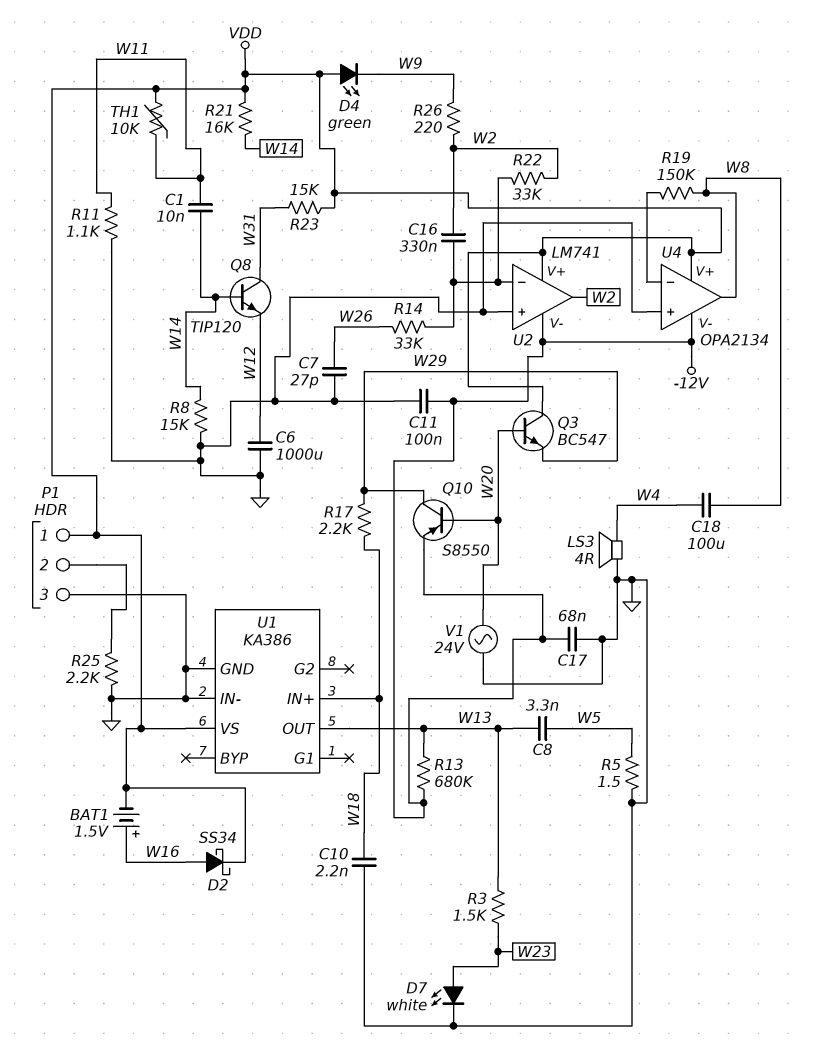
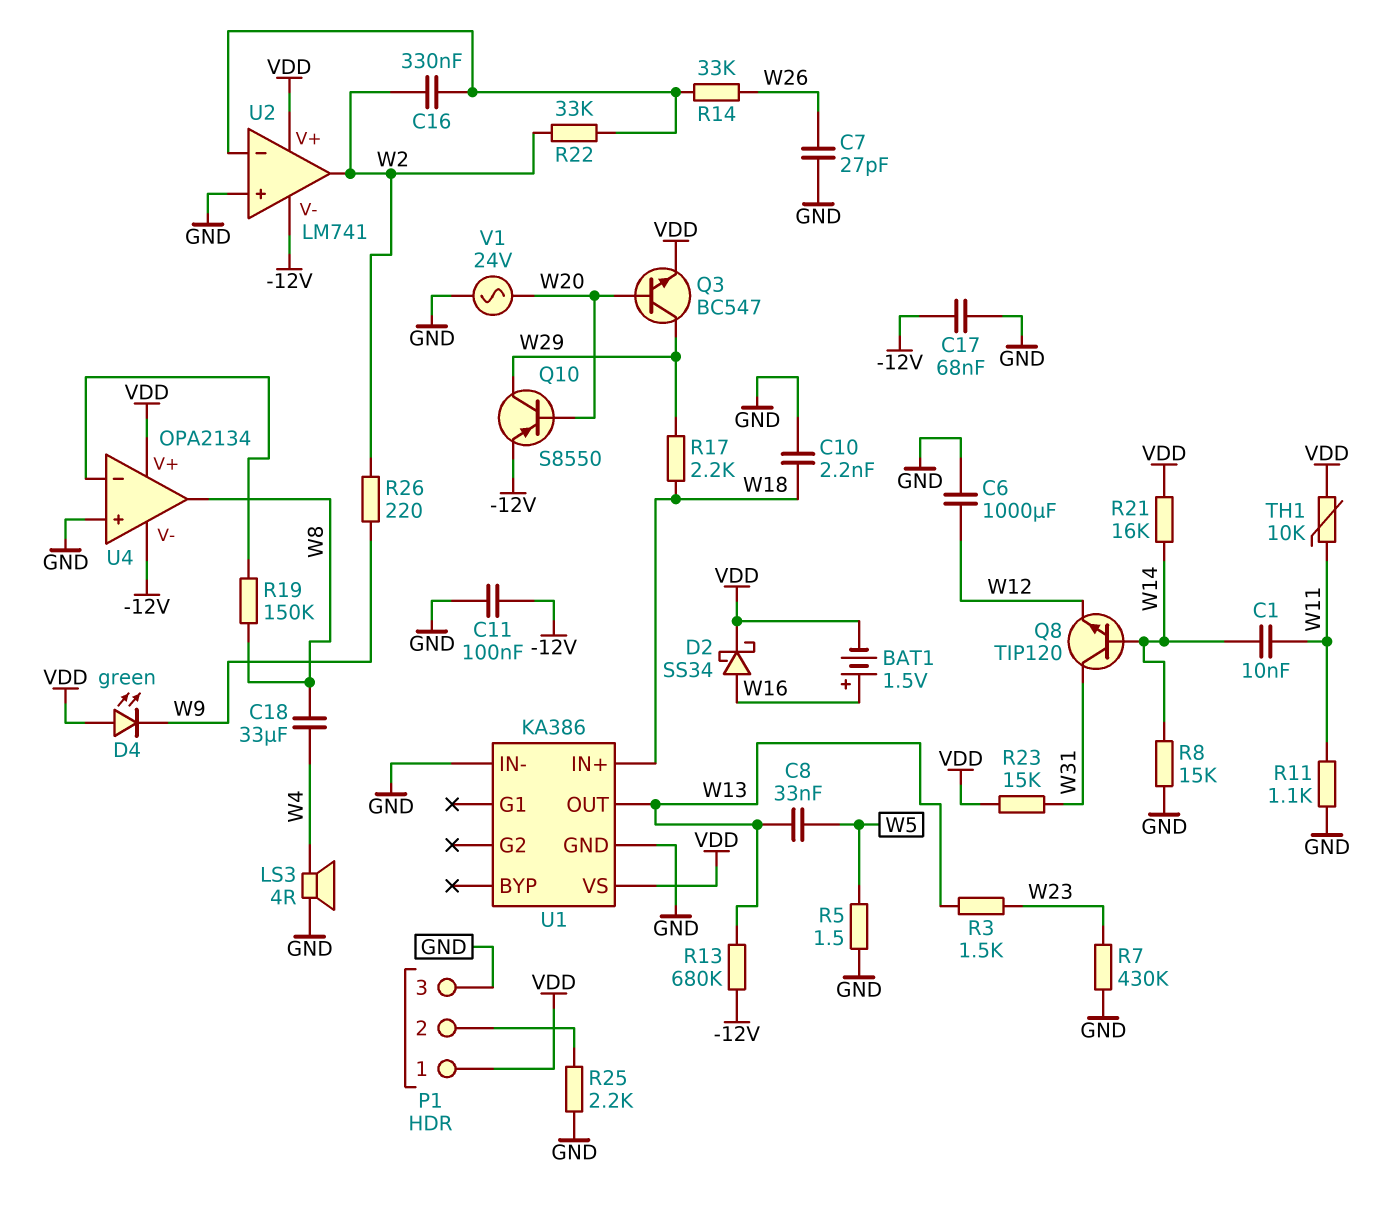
C8: 3.3nF (W5, W13) -> 33nF (W5, W13)
C18: 100uF (W4, W8) -> 33uF (W4, W8)
D7: LED white (A W23, K GND) -> none
Q3: NPN BC547 (B W20, C VDD, E W29) -> NPN BC547 (B W20, C W29, E VDD)
R7: none -> 430k (GND, W23)

